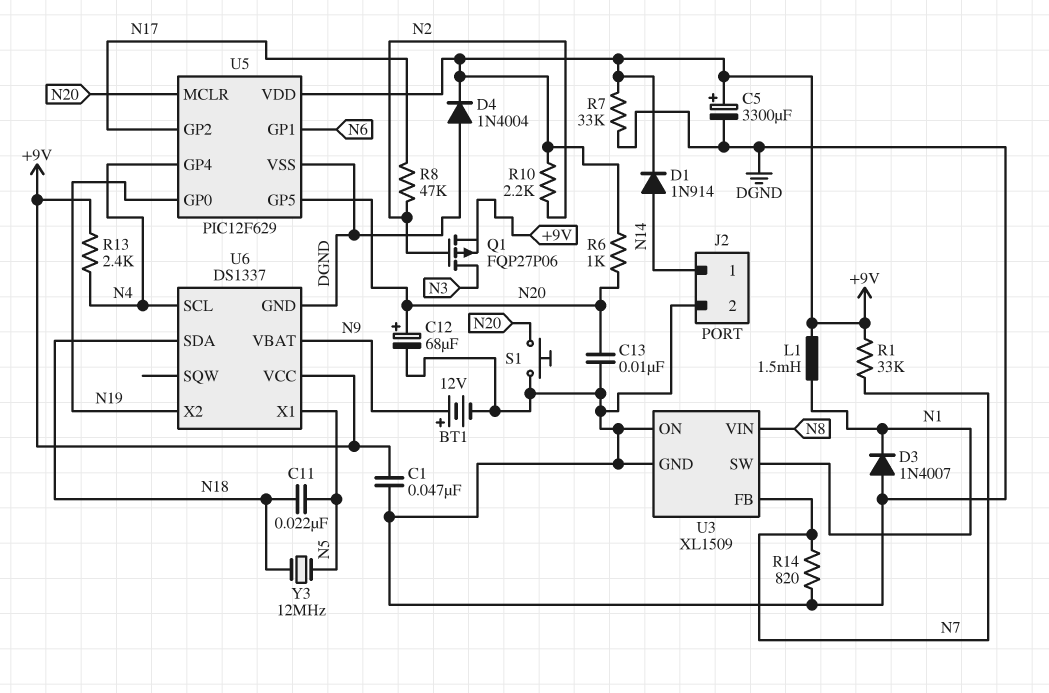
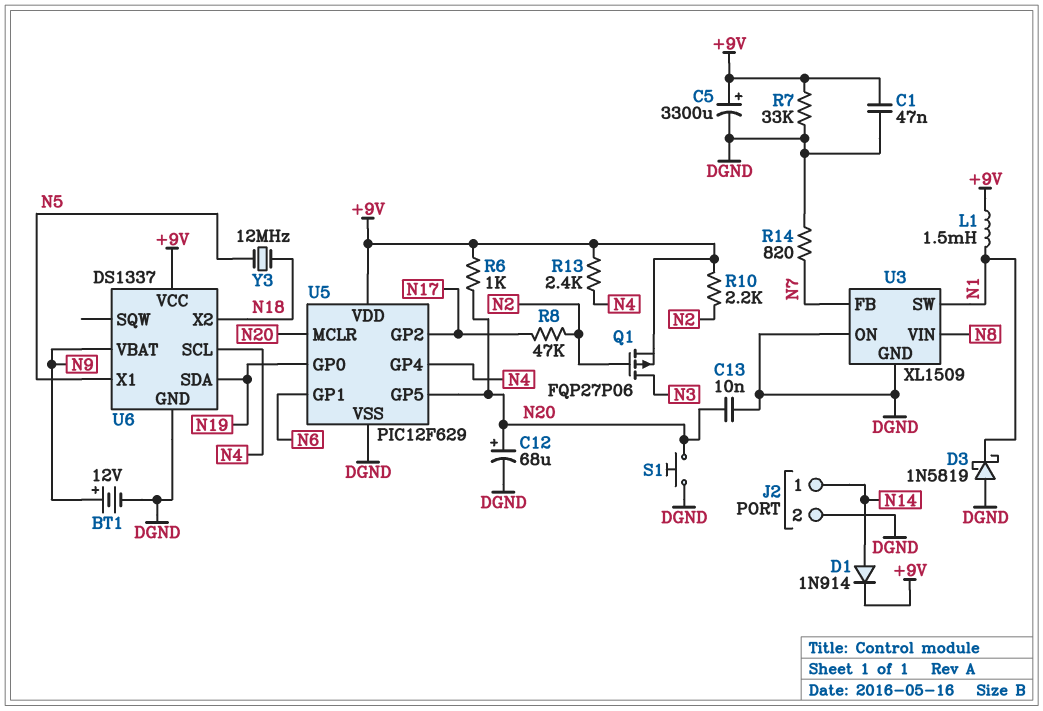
C11: 22nF (N5, N18) -> none
D3: diode 1N4007 (A DGND, K N1) -> schottky 1N5819 (A DGND, K N1)
D4: diode 1N4004 (A DGND, K +9V) -> none
R1: 33k (+9V, N7) -> none
U6 pin SDA: N18 -> N19
U6 pin X2: N19 -> N18

